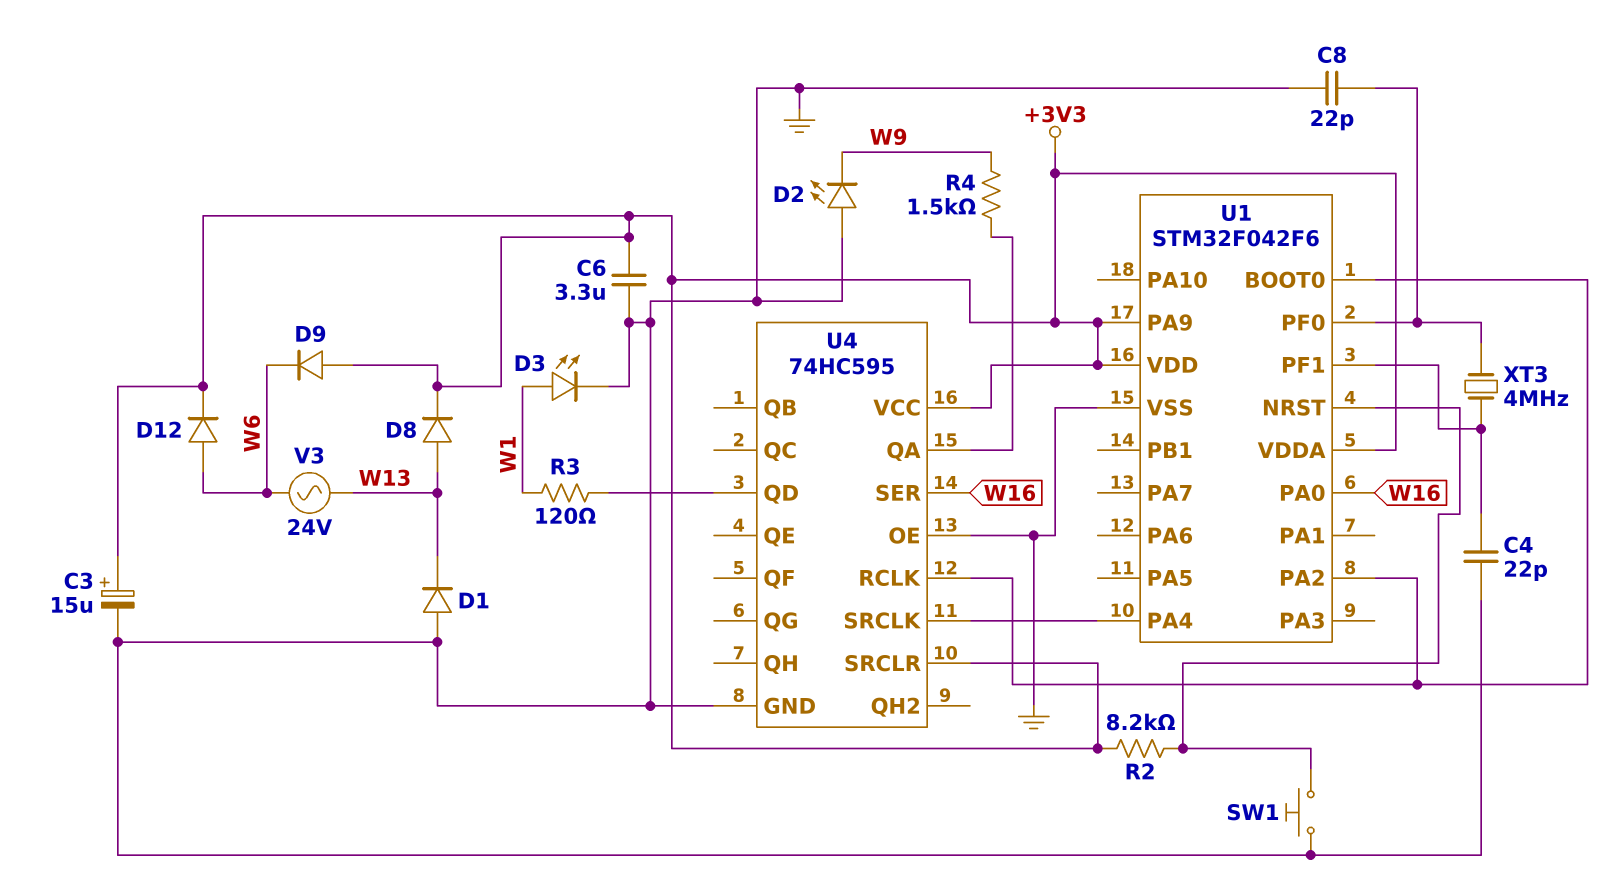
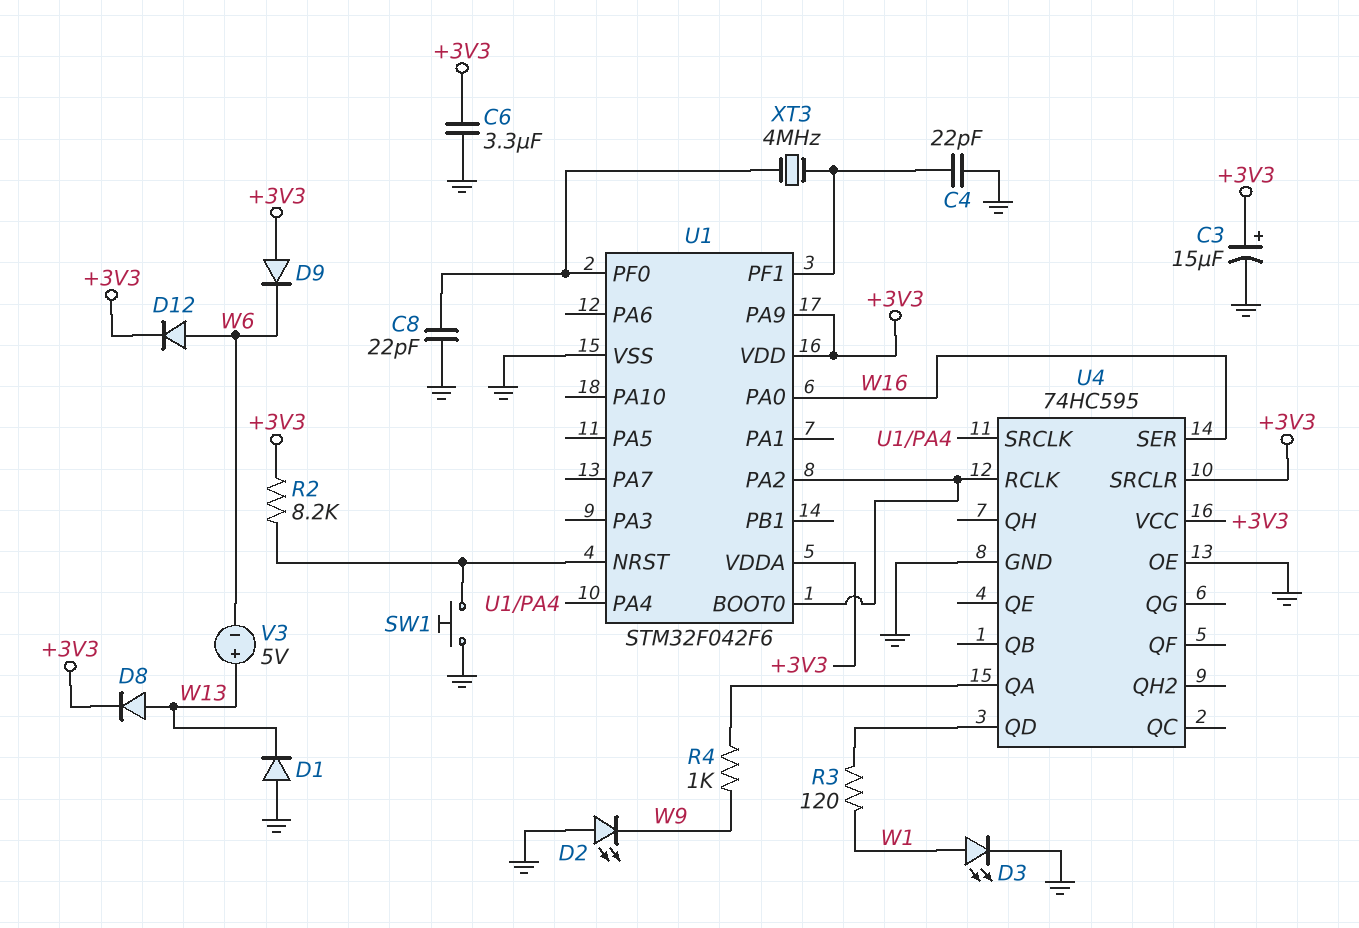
R4: 1.5k (U4/QA, W9) -> 1k (U4/QA, W9)
V3: AC 24V (W6, W13) -> 5V (plus W13, minus W6)

